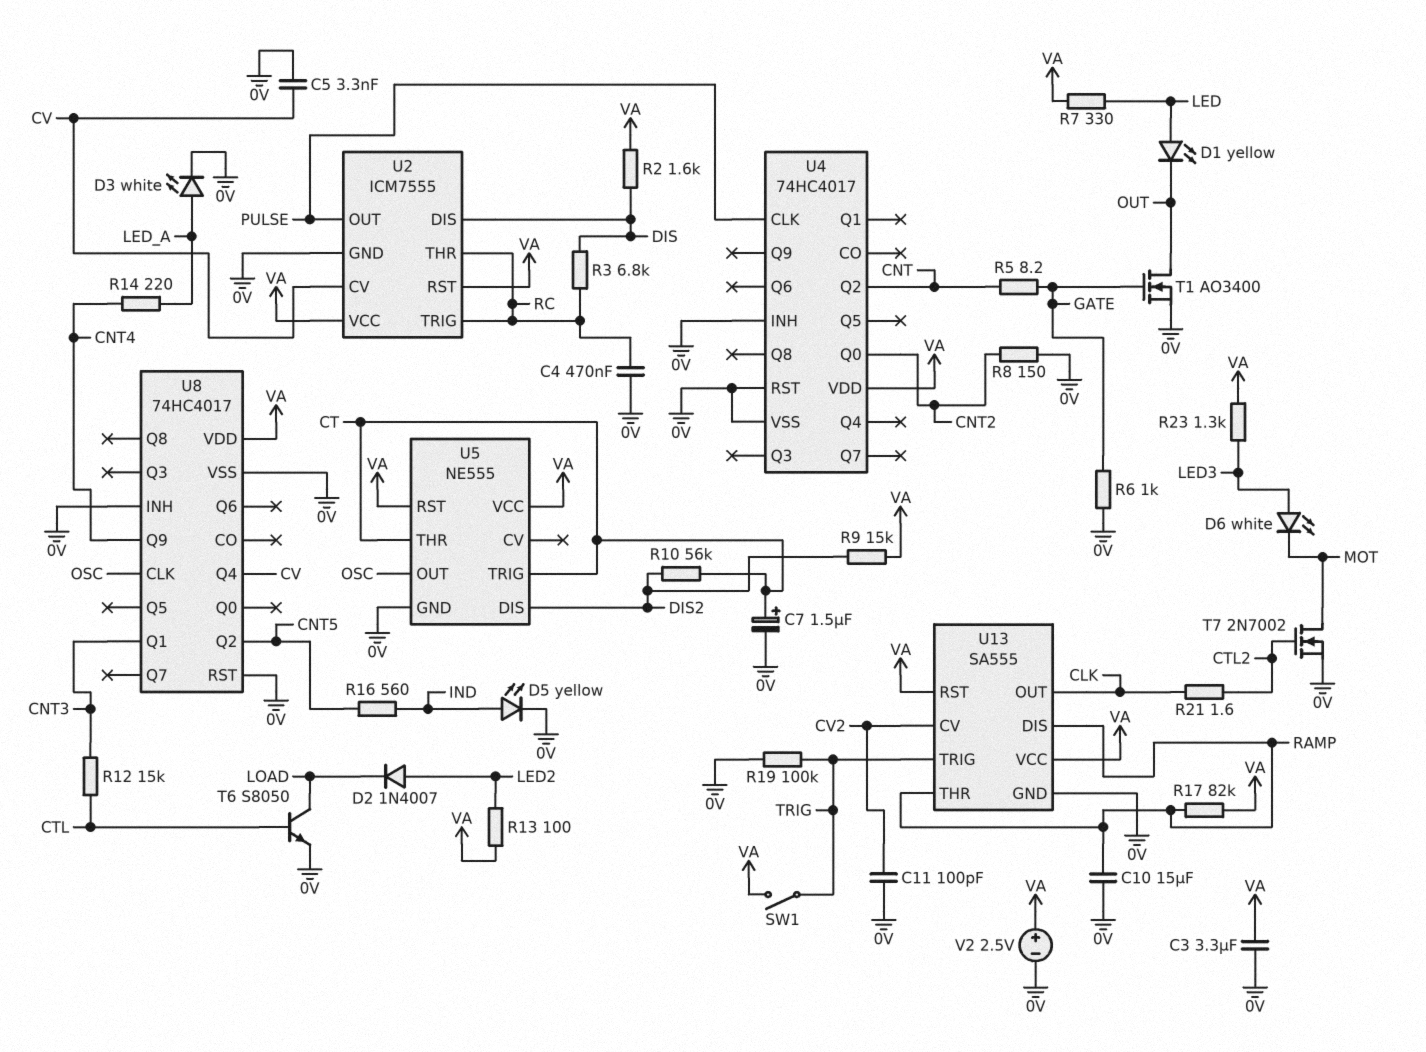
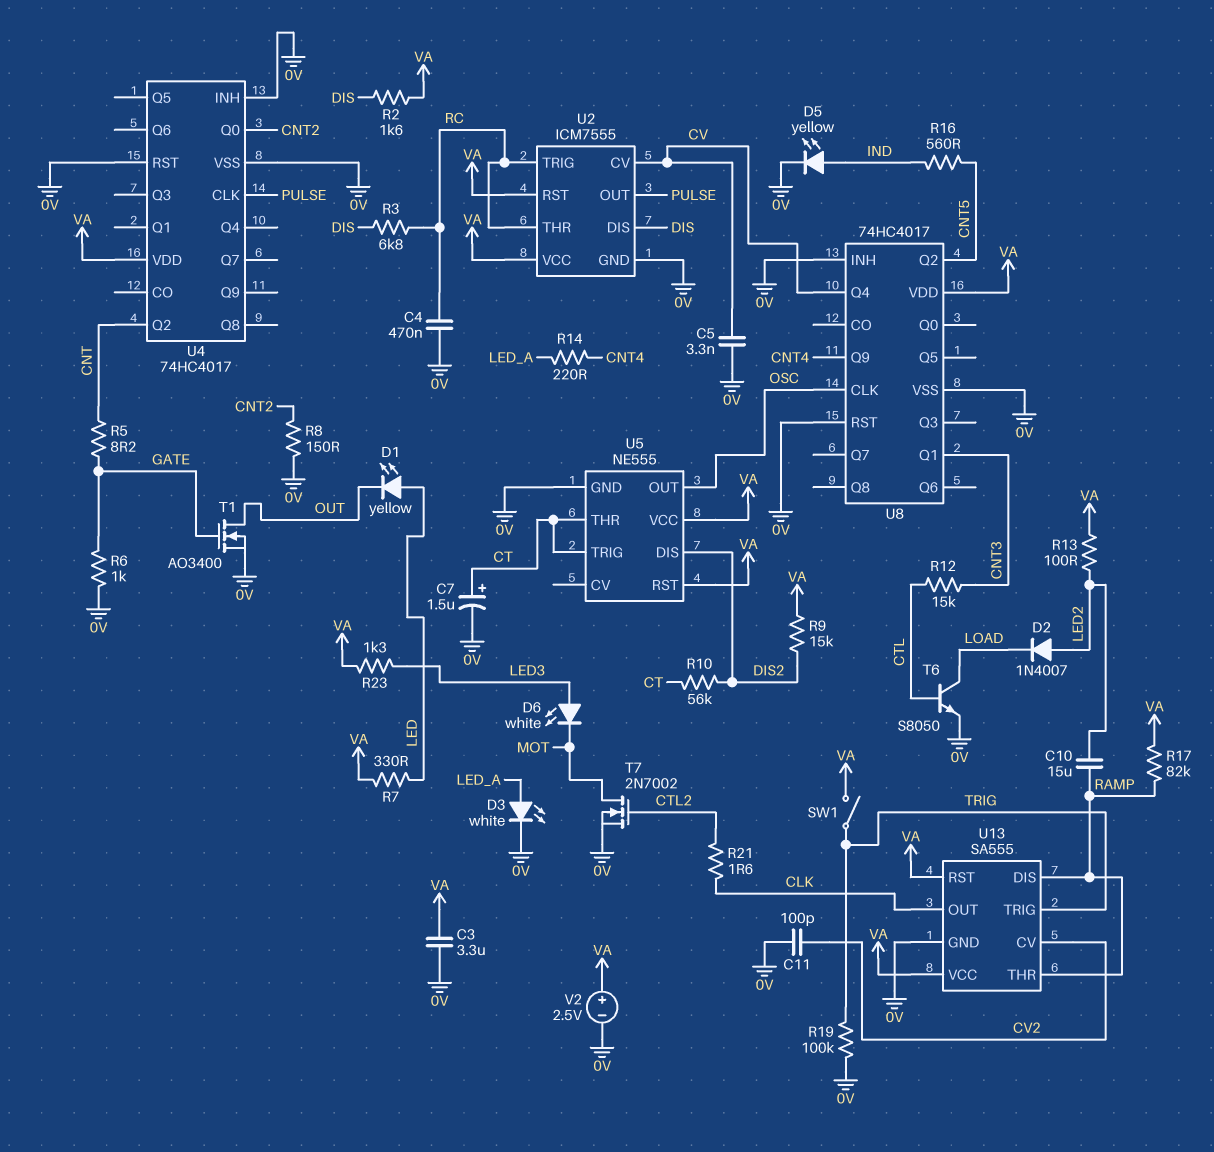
C10: 15uF (0V, RAMP) -> 15uF (LED2, RAMP)

